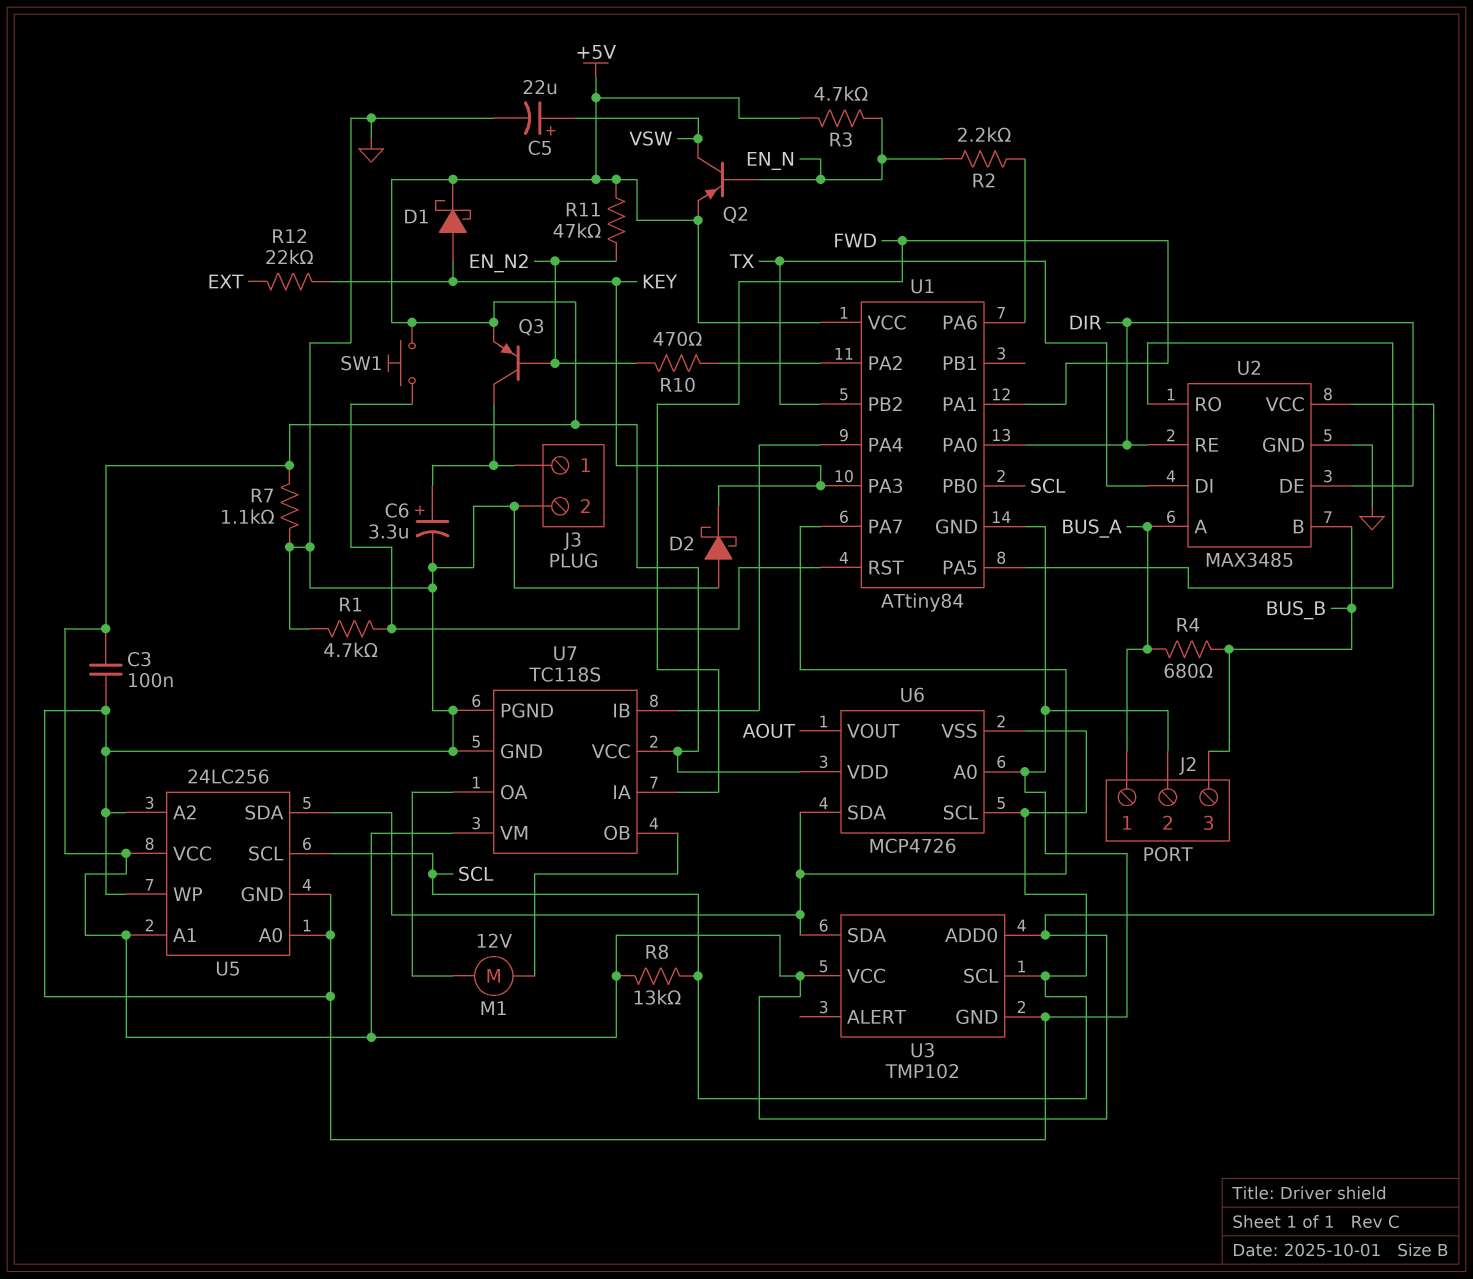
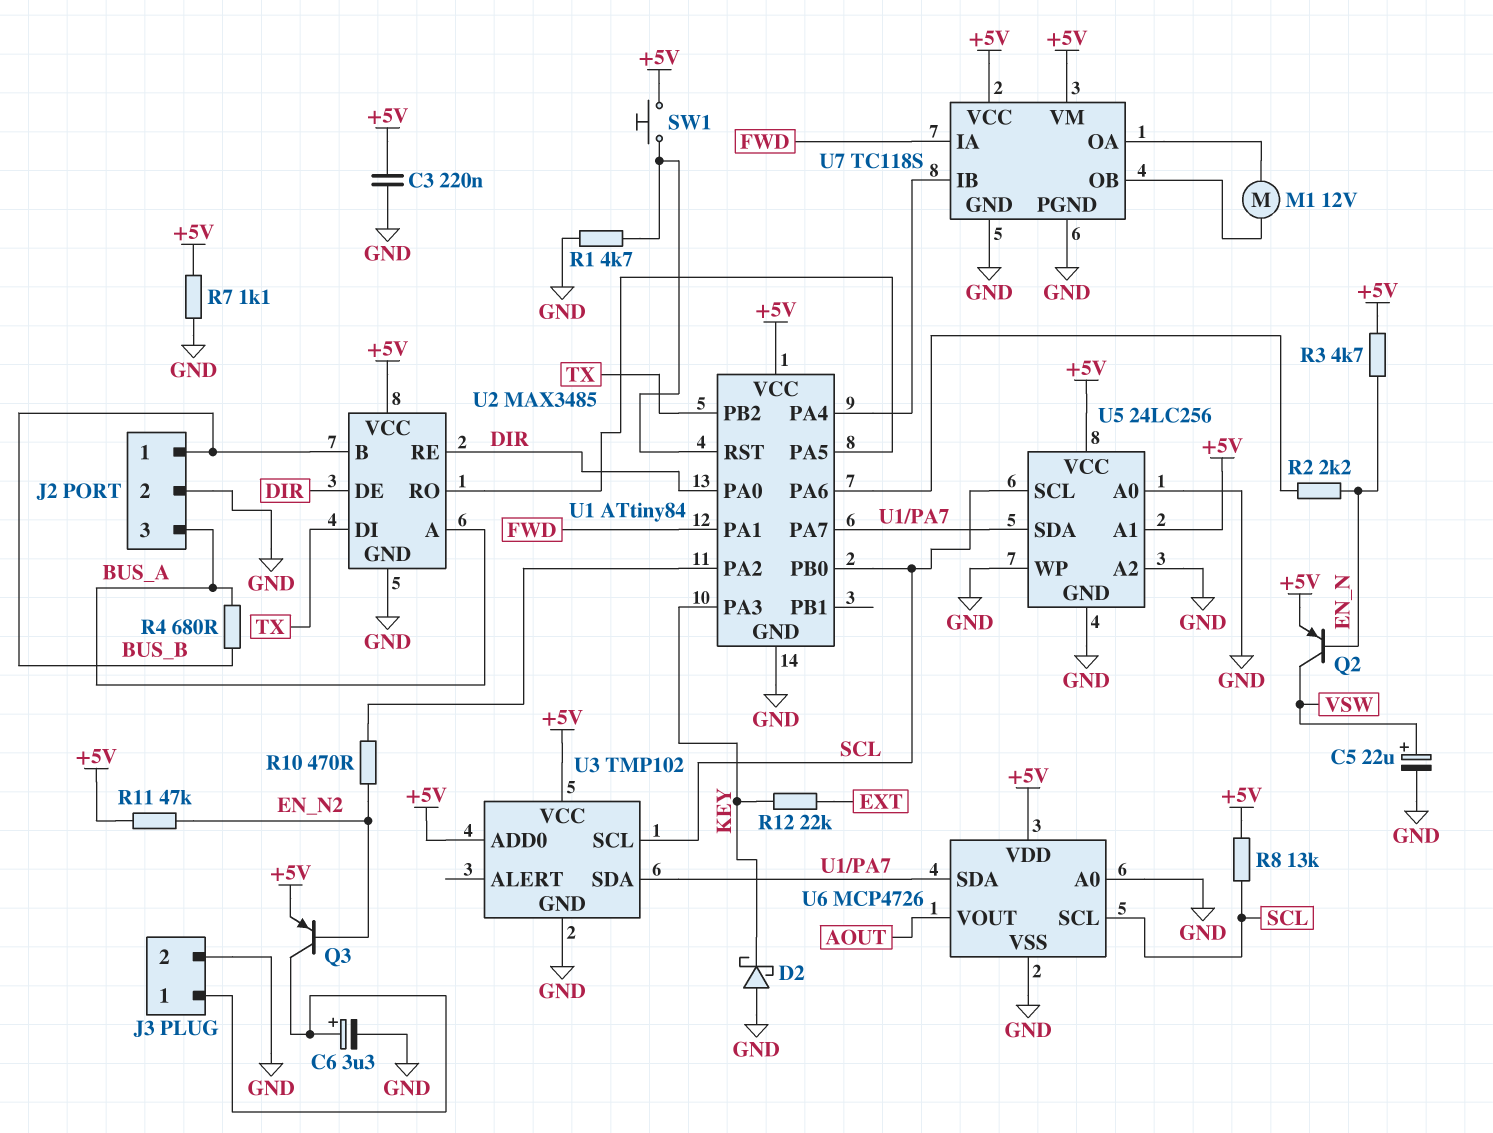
C3: 100nF (+5V, GND) -> 220nF (+5V, GND)
D1: schottky (A KEY, K +5V) -> none
J2 pin 1: BUS_A -> BUS_B
J2 pin 3: BUS_B -> BUS_A
U6 pin VSS: SCL -> GND

